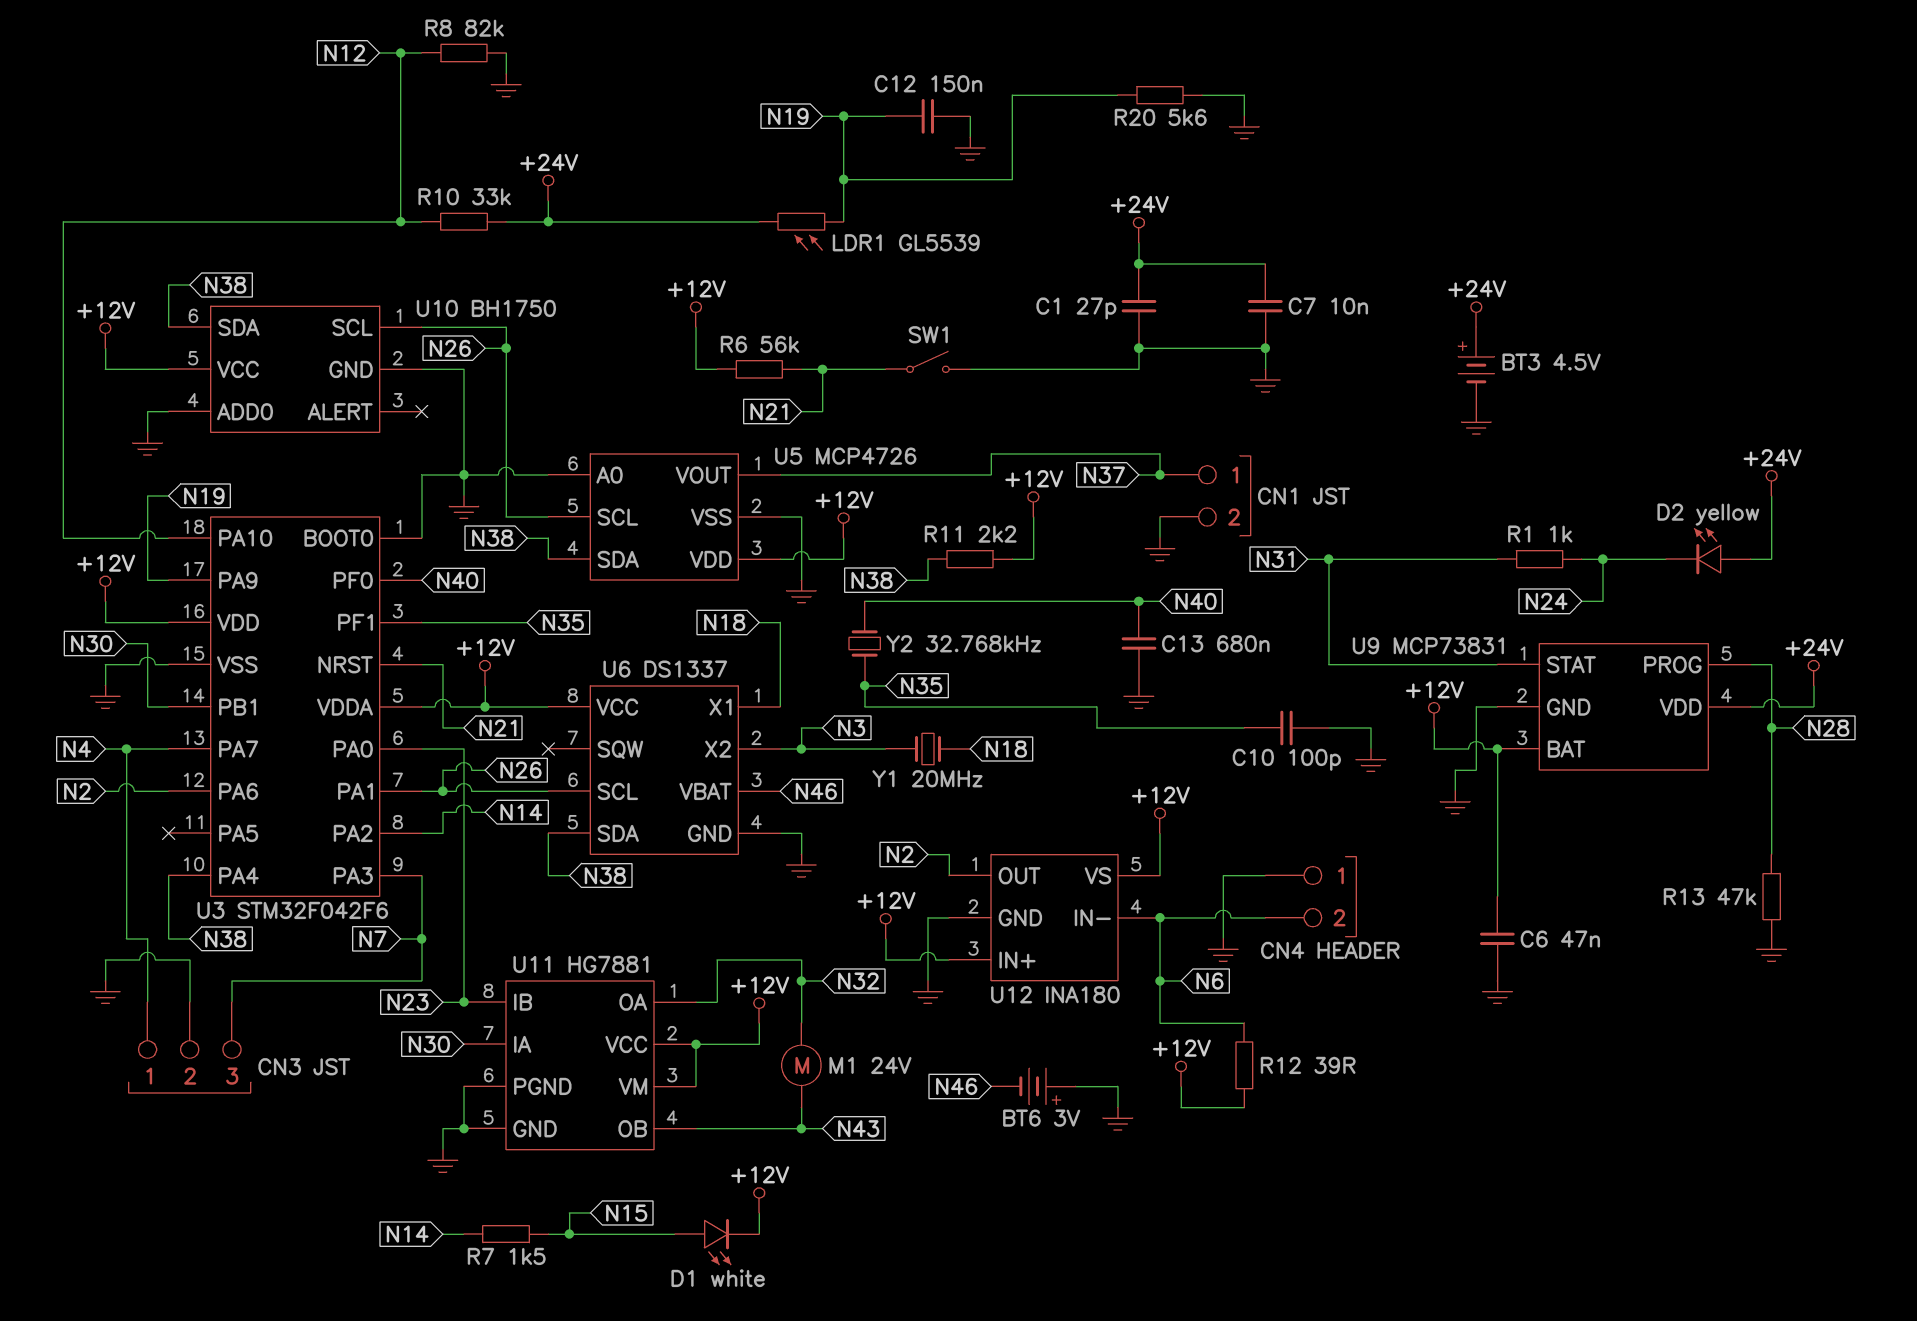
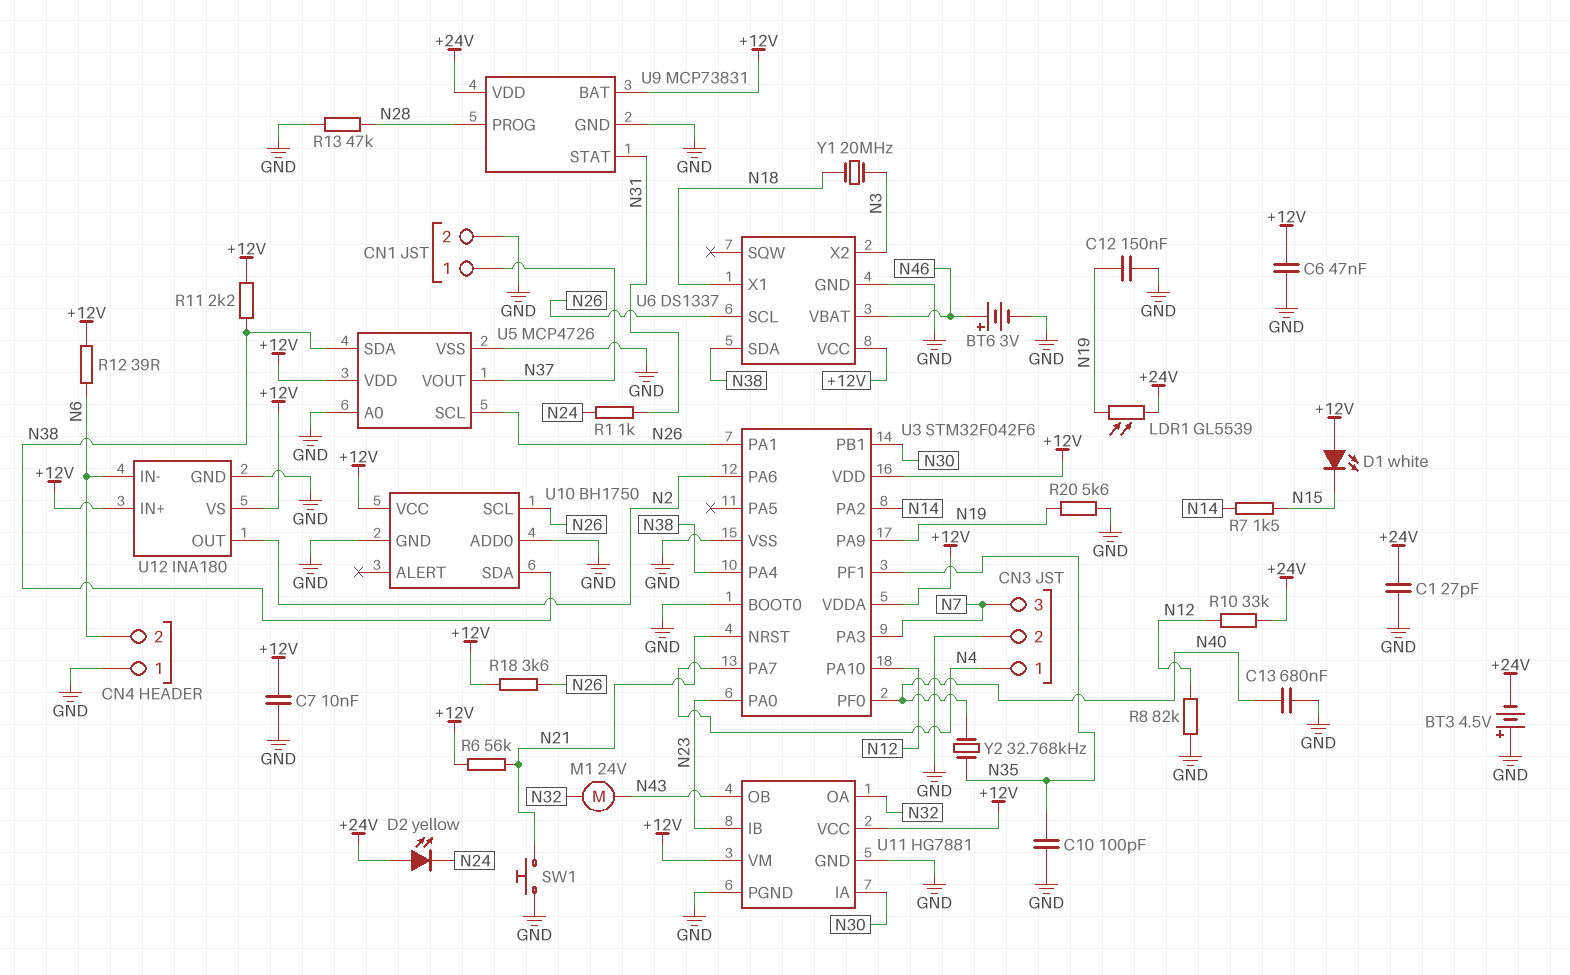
BT3: 4.5V (plus +24V, minus GND) -> 4.5V (plus GND, minus +24V)
BT6: 3V (plus GND, minus N46) -> 3V (plus N46, minus GND)
C7: 10nF (+24V, GND) -> 10nF (+12V, GND)
D1: LED white (A N15, K +12V) -> LED white (A +12V, K N15)
R18: none -> 3.6k (+12V, N26)
SW1: switch (GND, N21) -> button (GND, N21)

